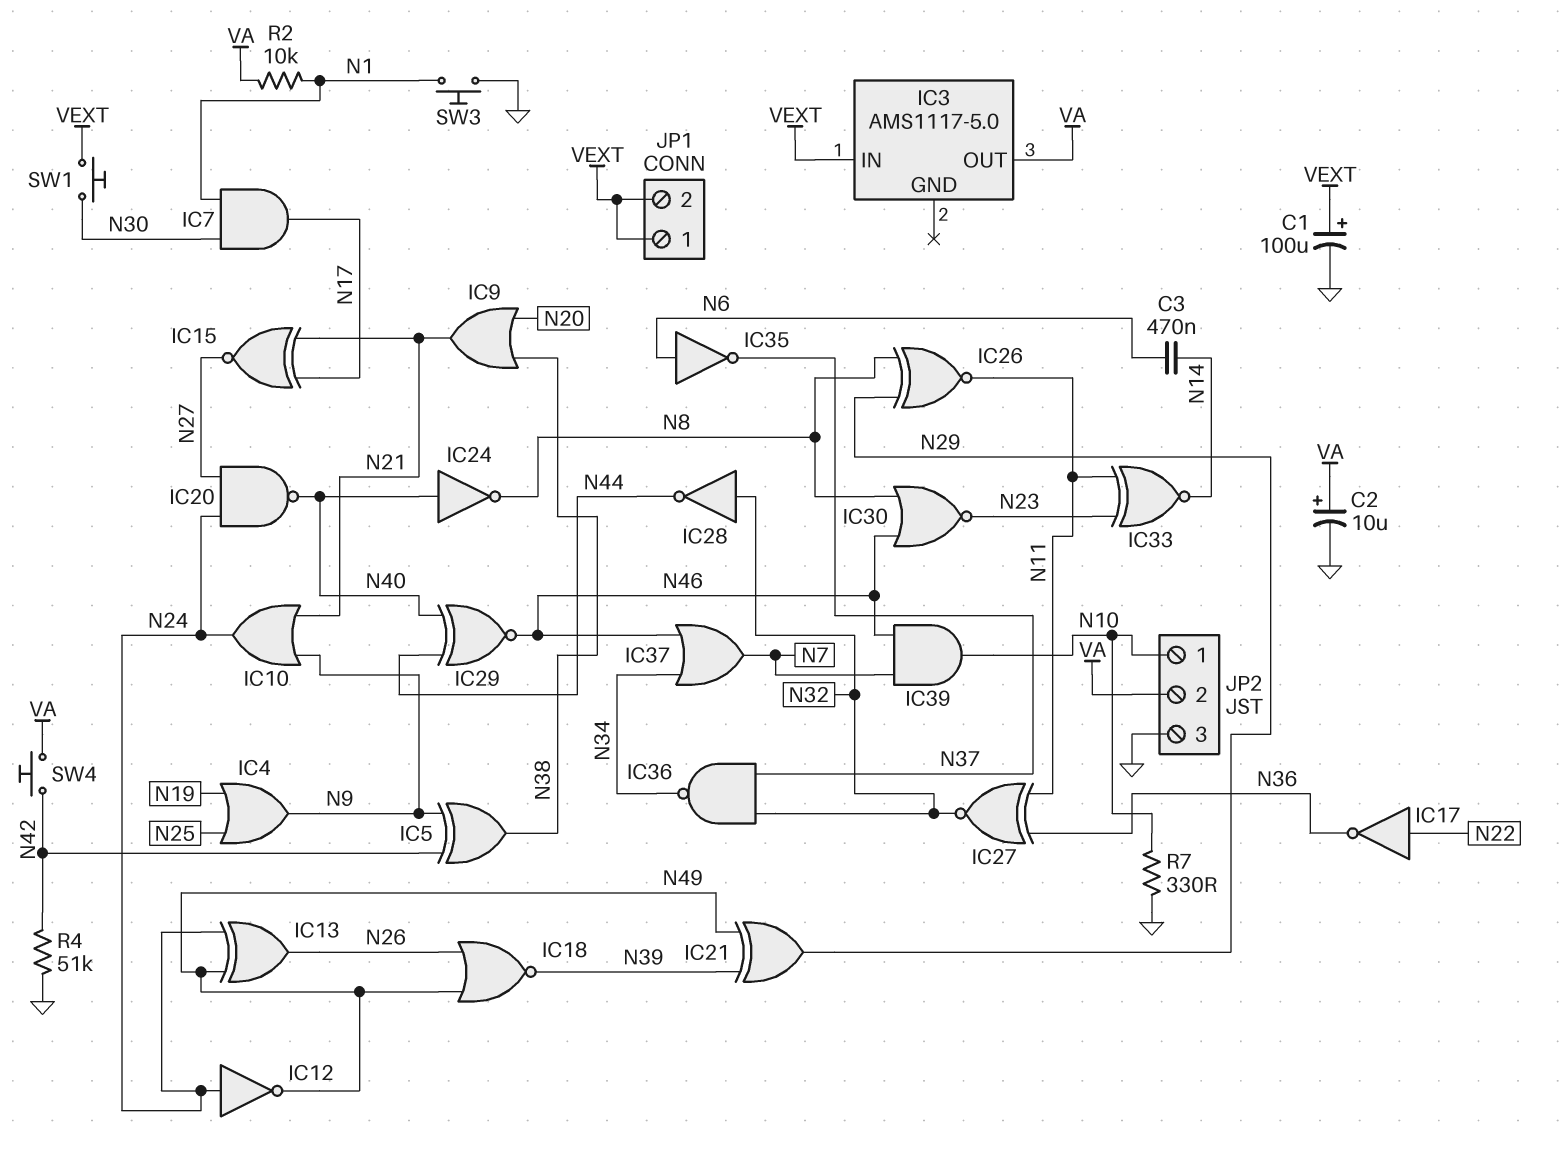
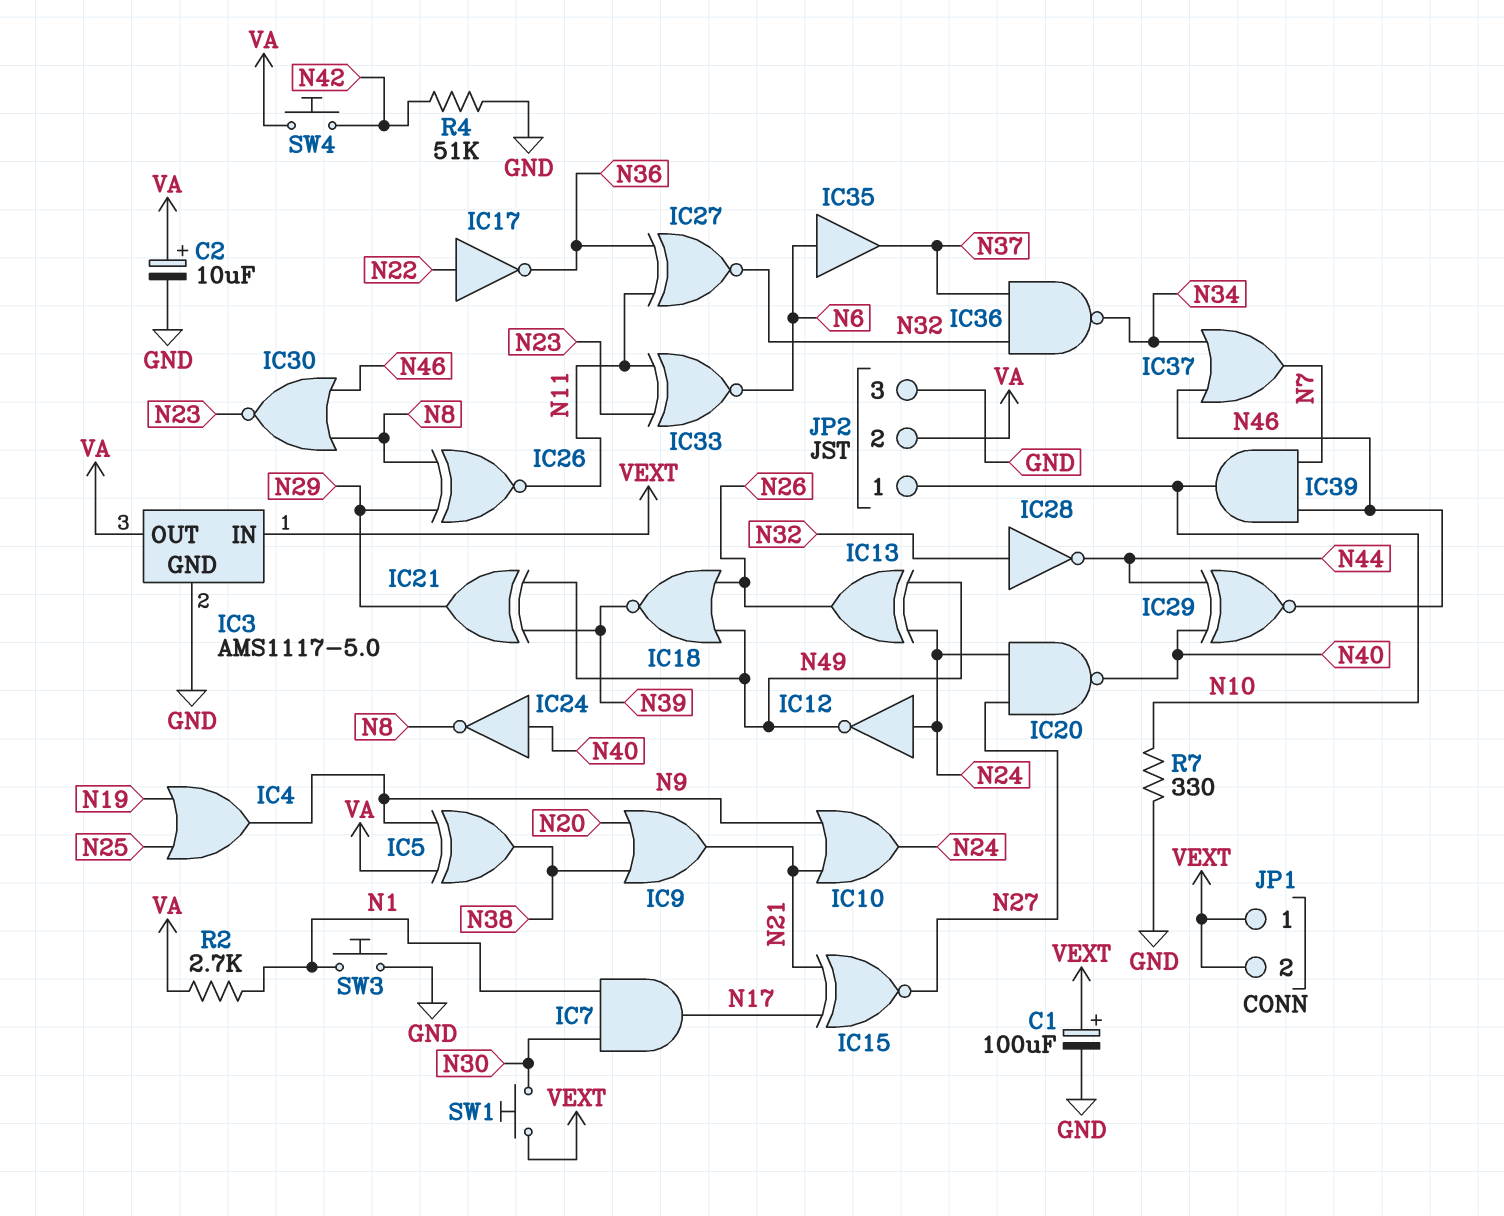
C3: 470nF (N6, N14) -> none
IC3 pin GND: none -> GND
IC5: XOR (in N9, in N42, out N38) -> XOR (in N9, in VA, out N38)
IC33: XNOR (in N11, in N23, out N14) -> XNOR (in N11, in N23, out N6)
IC35: NOT (in N6, out N37) -> buffer (in N6, out N37)
R2: 10k (N1, VA) -> 2.7k (N1, VA)

